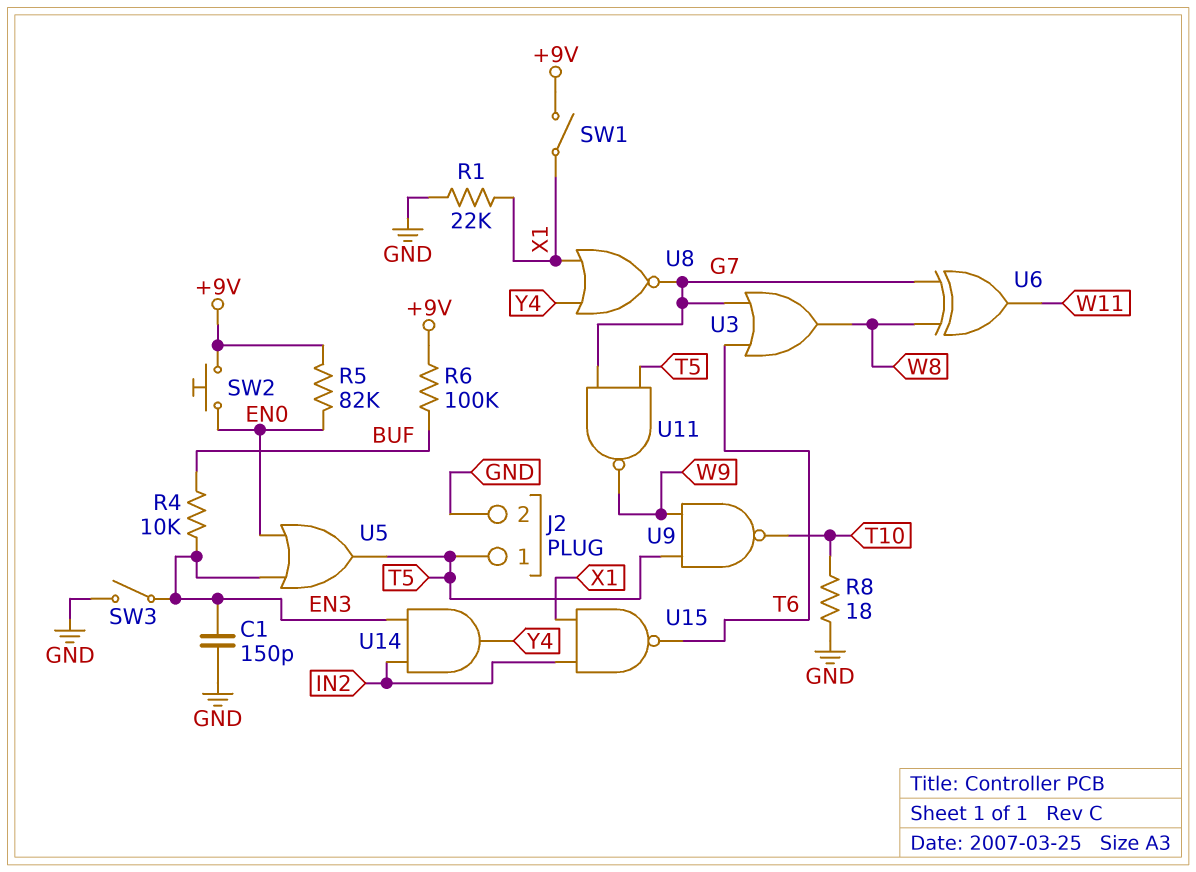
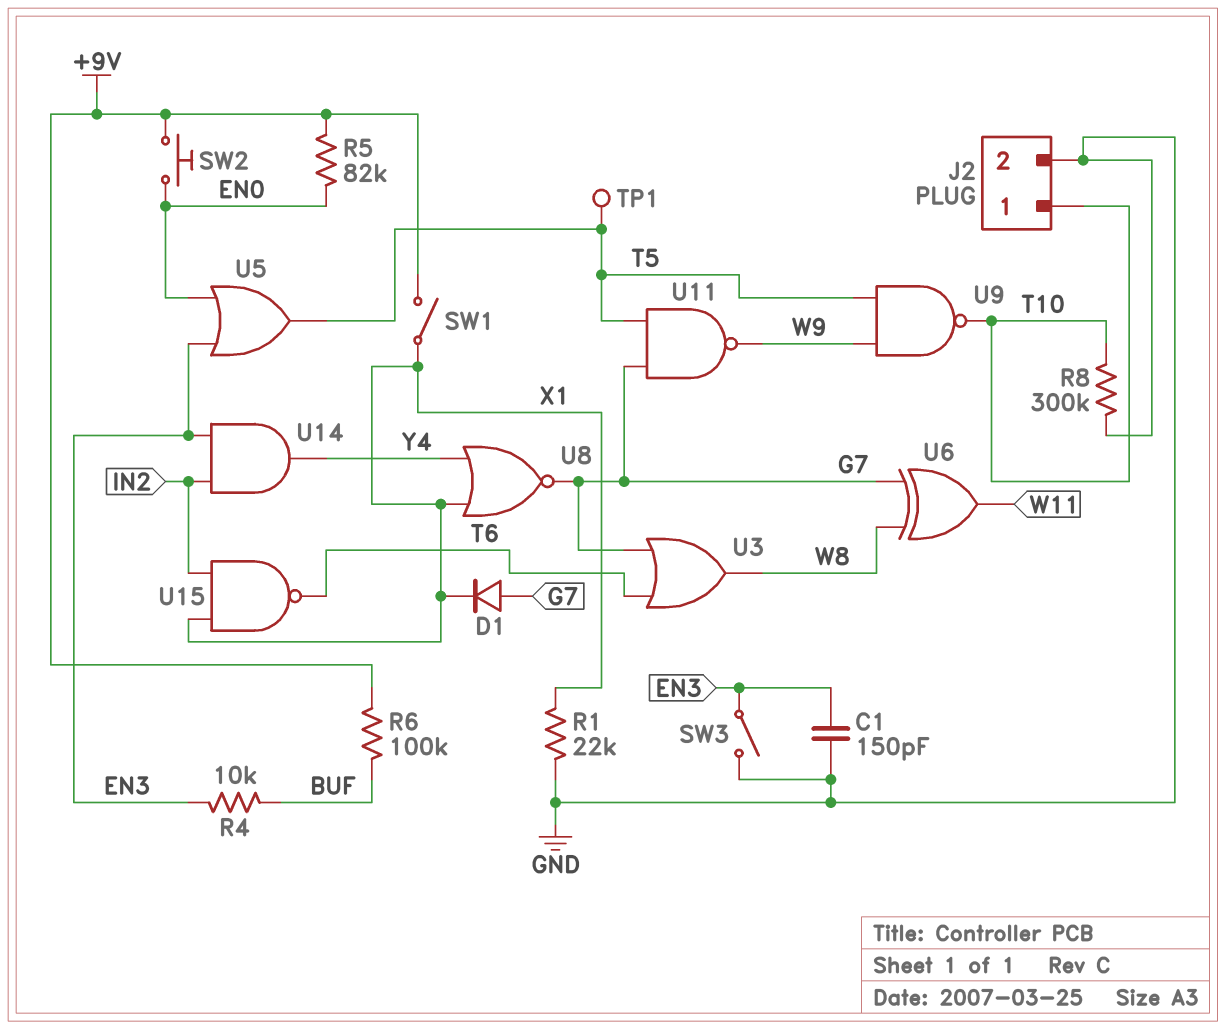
D1: none -> diode (A G7, K X1)
J2 pin 1: T5 -> T10
R8: 18 (GND, T10) -> 300k (GND, T10)
TP1: none -> test point (T5)

